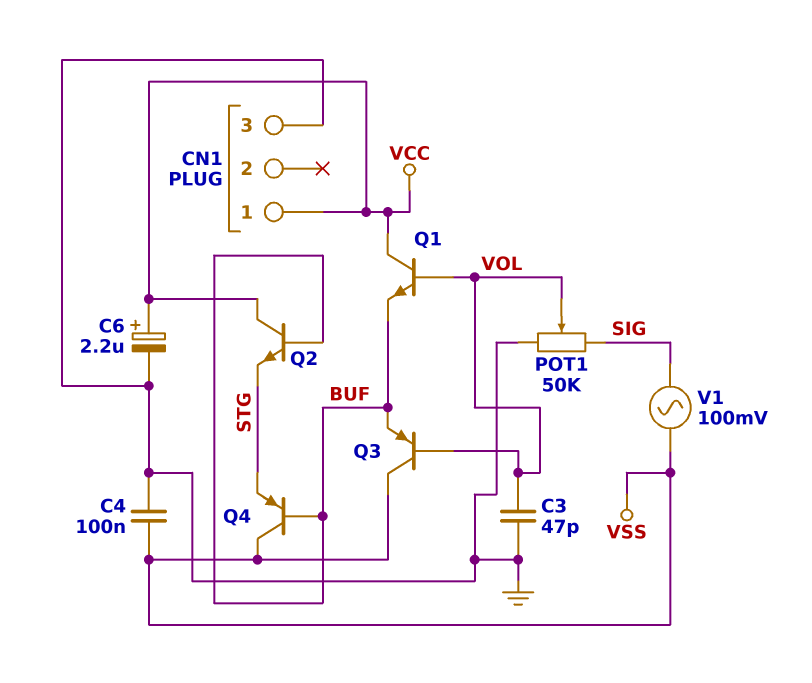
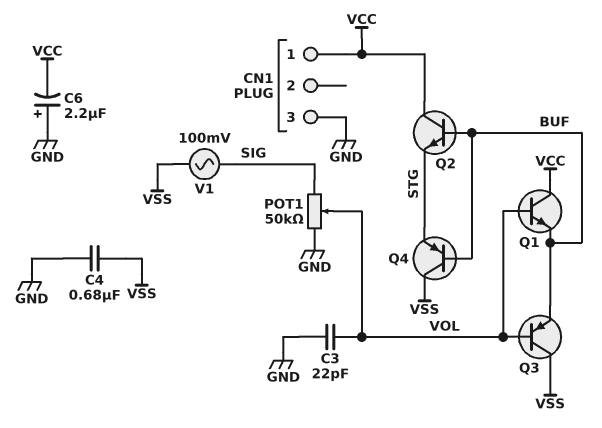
C3: 47pF (GND, VOL) -> 22pF (GND, VOL)
C4: 100nF (GND, VSS) -> 680nF (GND, VSS)
C6: 2.2uF (plus VCC, minus GND) -> 2.2uF (plus GND, minus VCC)

